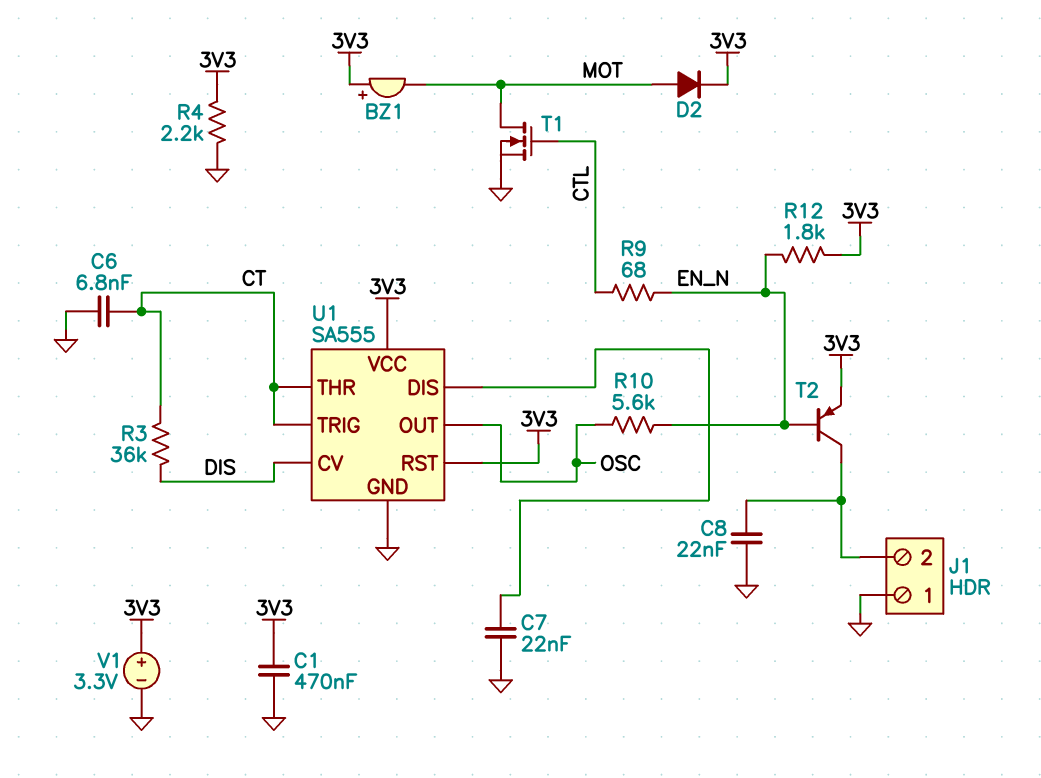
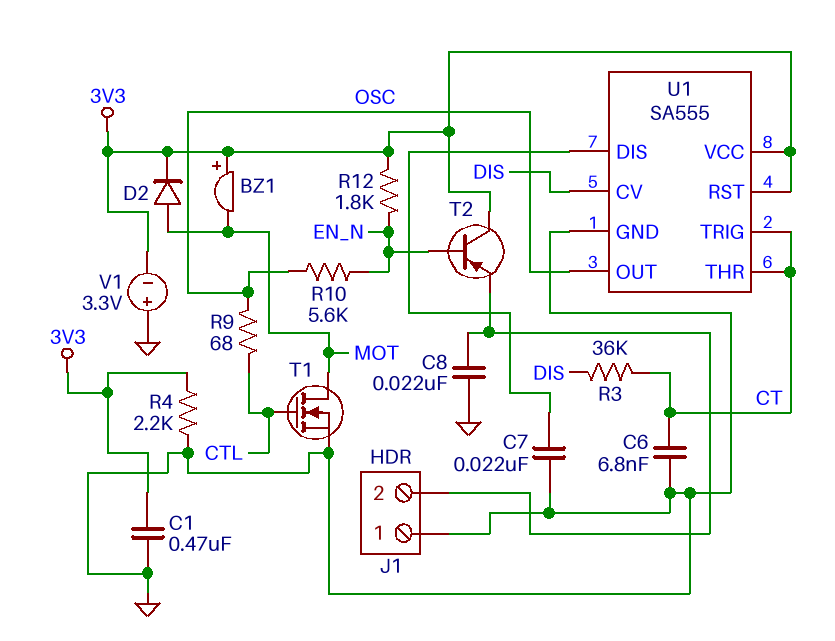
R9: 68 (CTL, EN_N) -> 68 (CTL, OSC)
T2: PNP (B EN_N, C J1/2, E 3V3) -> PNP (B EN_N, C 3V3, E J1/2)
V1: 3.3V (plus 3V3, minus GND) -> 3.3V (plus GND, minus 3V3)

